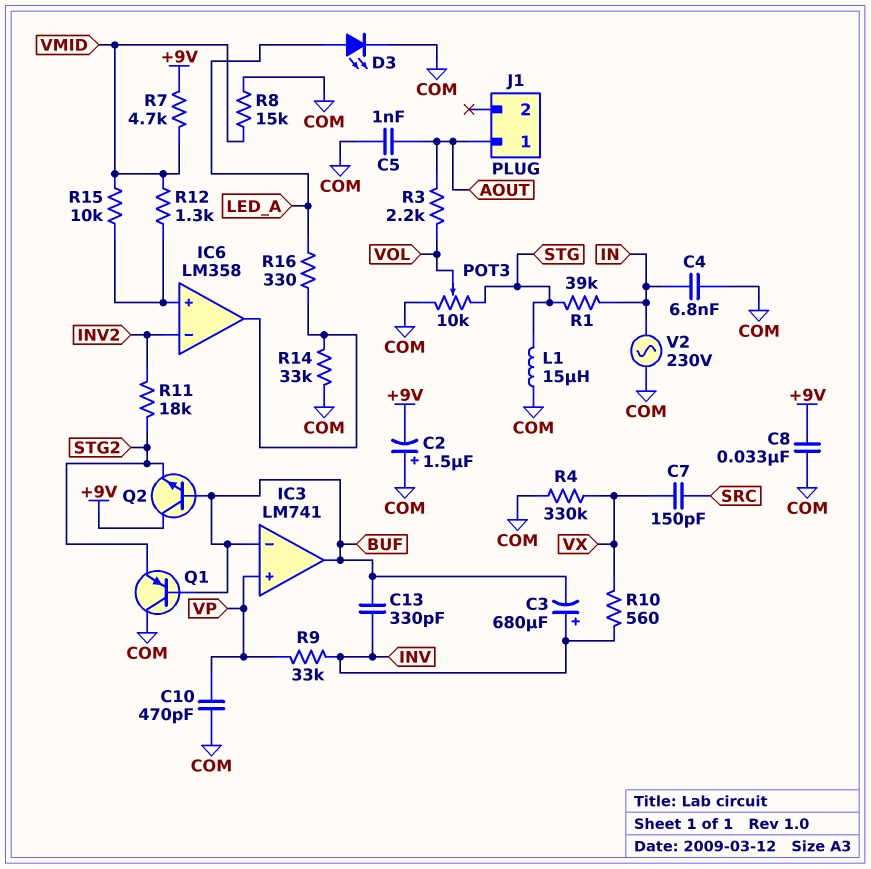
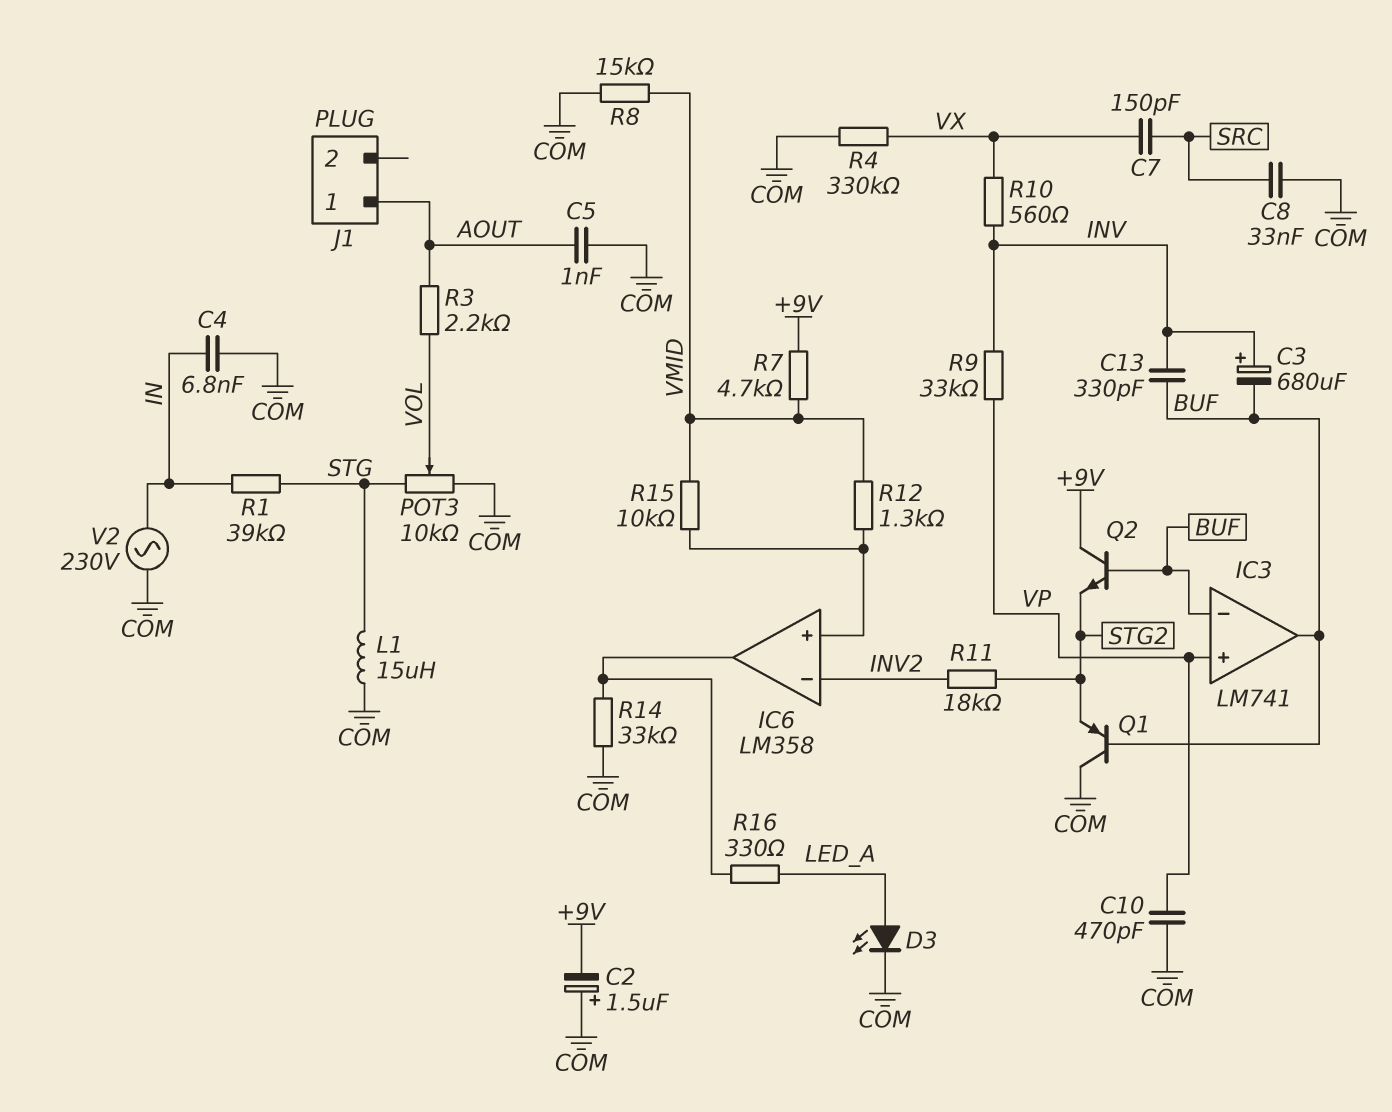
C8: 33nF (+9V, COM) -> 33nF (COM, SRC)

